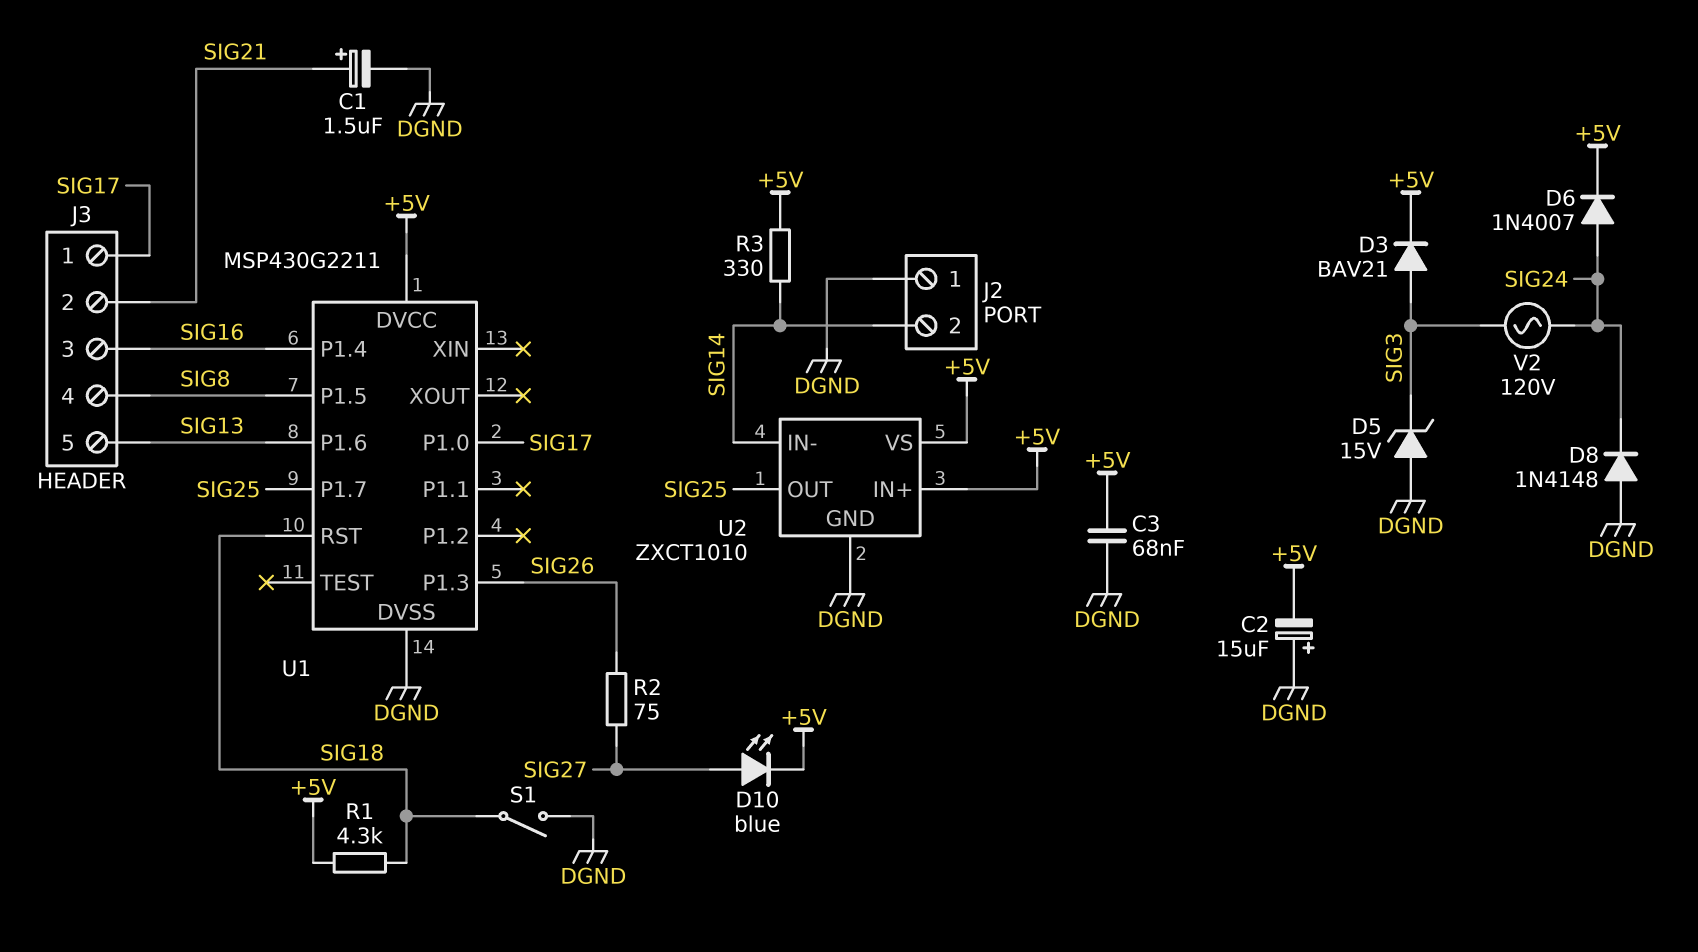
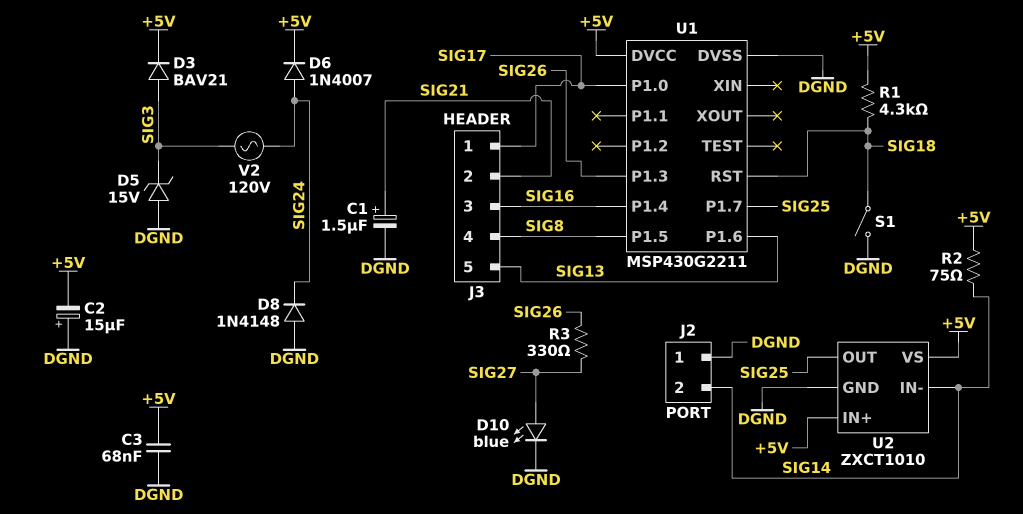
D10: LED blue (A SIG27, K +5V) -> LED blue (A SIG27, K DGND)
R2: 75 (SIG26, SIG27) -> 75 (+5V, SIG14)
R3: 330 (+5V, SIG14) -> 330 (SIG26, SIG27)

